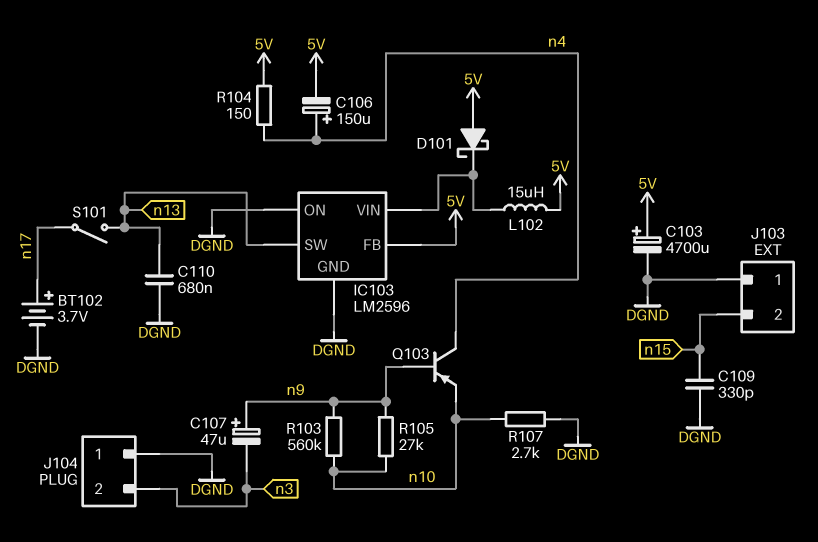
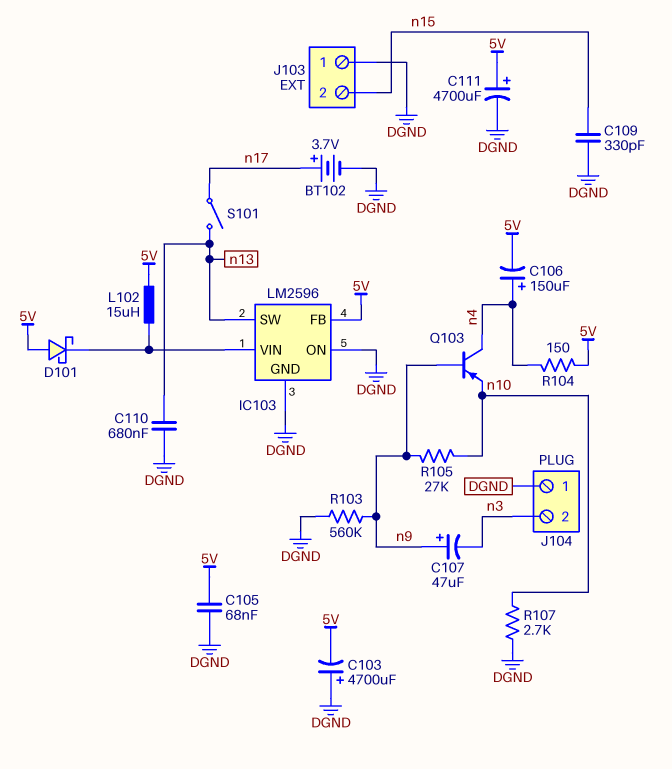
C103: 4700uF (plus 5V, minus DGND) -> 4700uF (plus DGND, minus 5V)
C105: none -> 68nF (5V, DGND)
C111: none -> 4700uF (plus 5V, minus DGND)
R103: 560k (n9, n10) -> 560k (DGND, n9)

